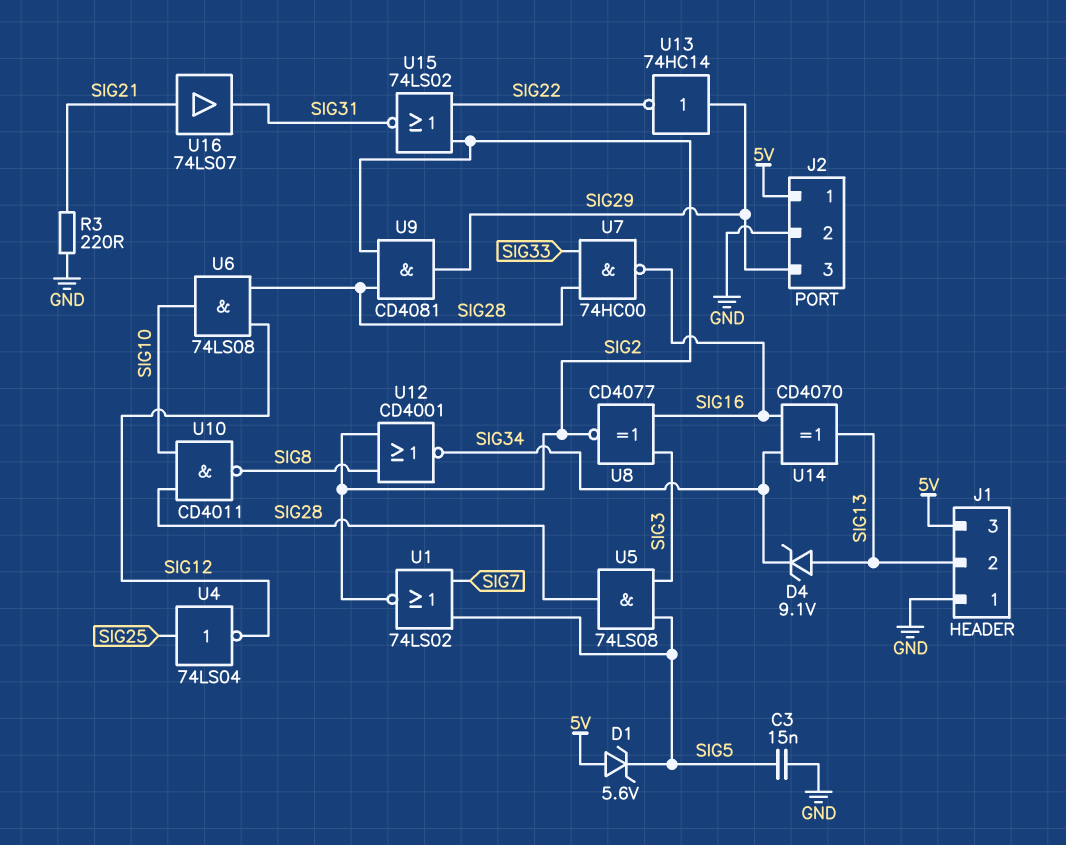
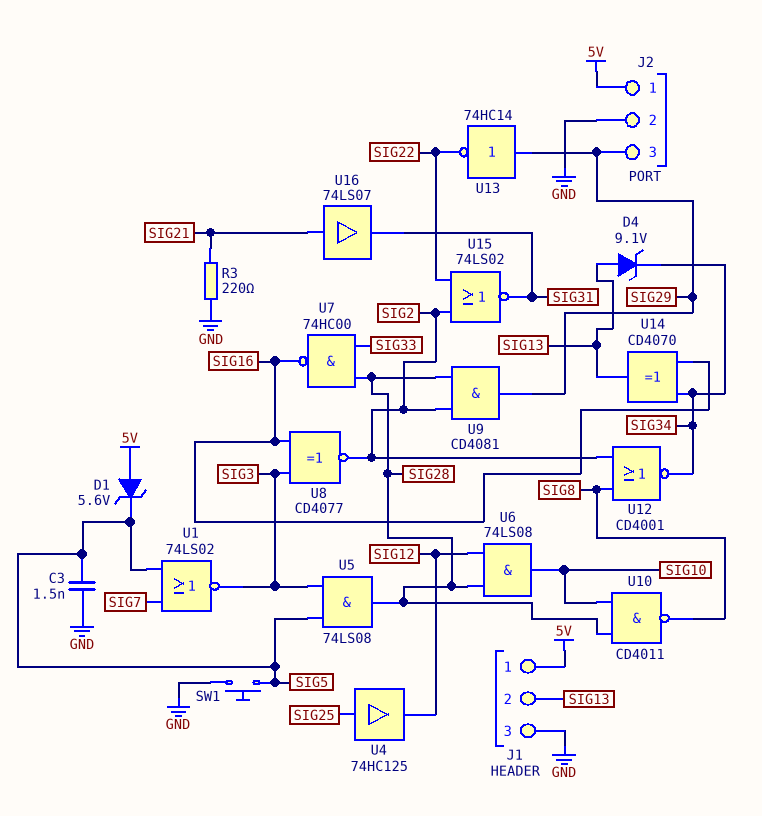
C3: 15nF (GND, SIG5) -> 1.5nF (GND, SIG5)
J1 pin 1: GND -> 5V
J1 pin 3: 5V -> GND
SW1: none -> button (GND, SIG5)
U1: NOR 74LS02 (in SIG5, in SIG7, out SIG2) -> NOR 74LS02 (in SIG5, in SIG7, out SIG3)
U4: NOT 74LS04 (in SIG25, out SIG12) -> buffer 74HC125 (in SIG25, out SIG12)

